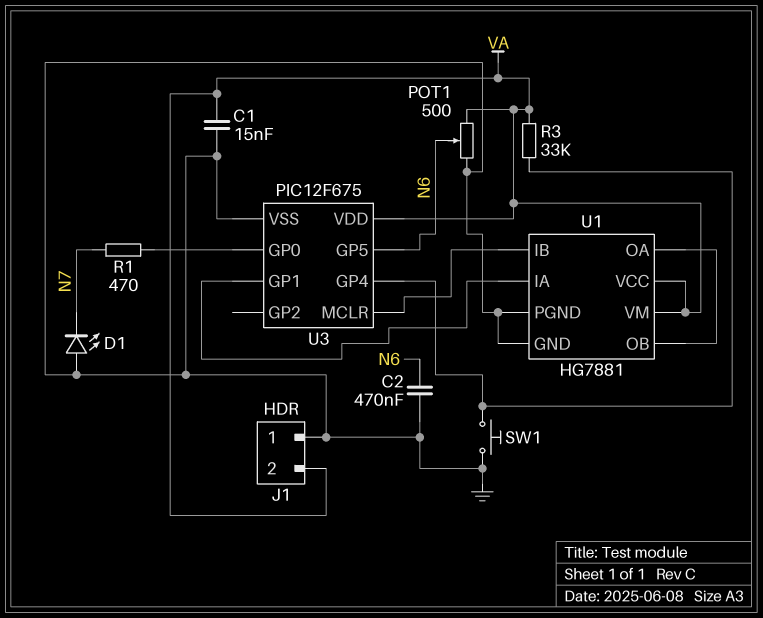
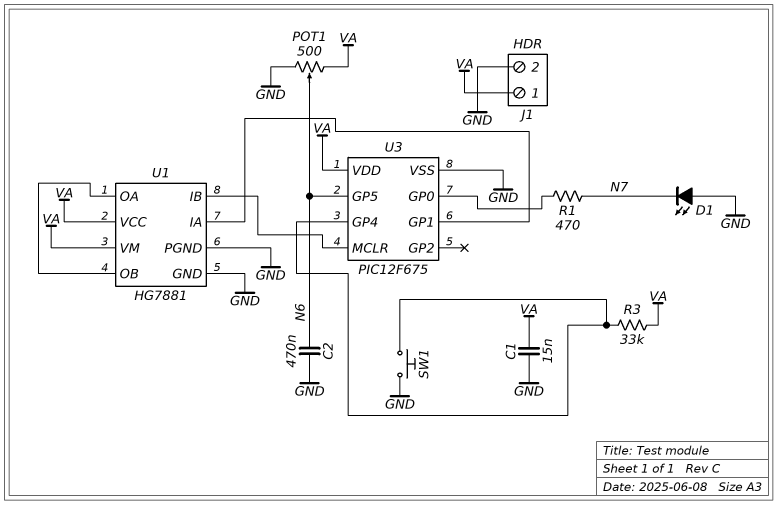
J1 pin 1: GND -> VA
J1 pin 2: VA -> GND

